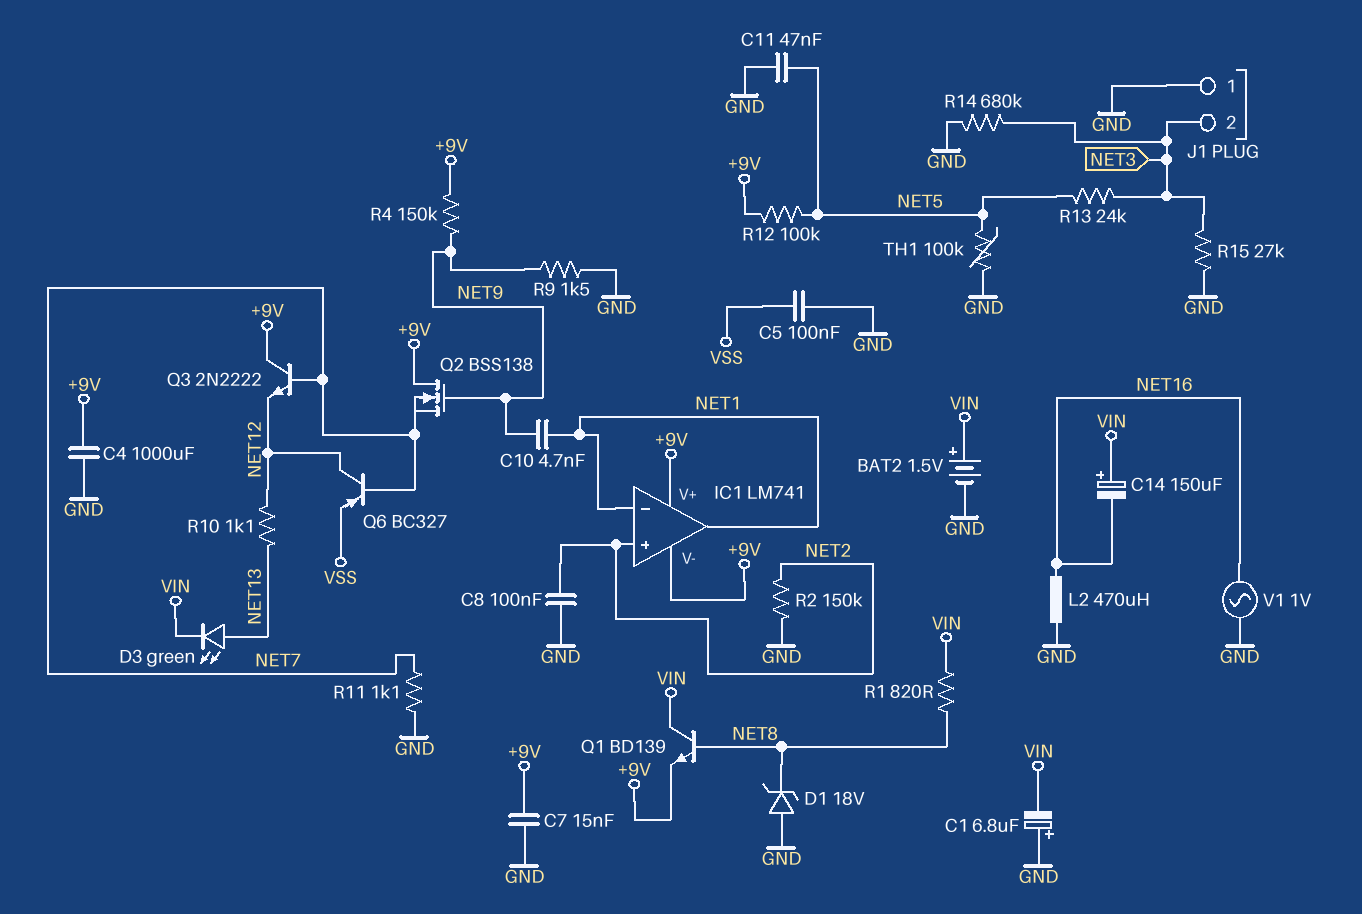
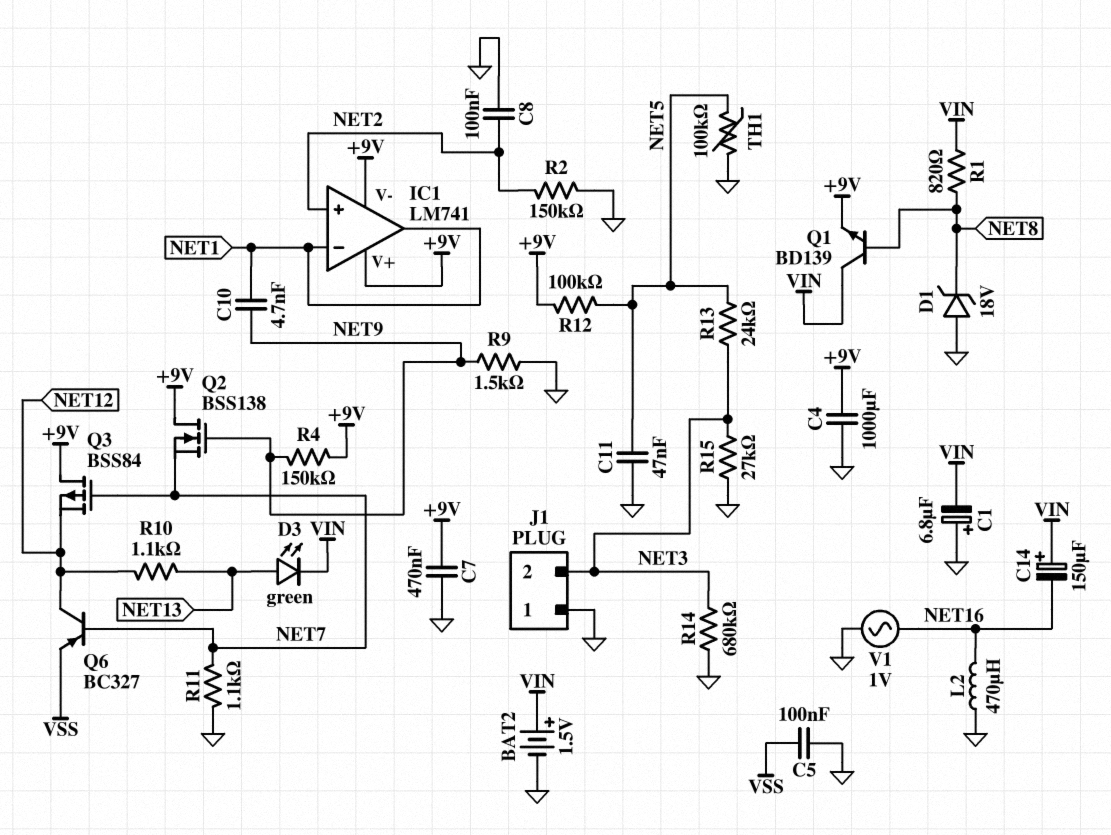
C7: 15nF (+9V, GND) -> 470nF (+9V, GND)
Q3: NPN 2N2222 (B NET7, C +9V, E NET12) -> PMOS BSS84 (G NET7, D +9V, S NET12)

